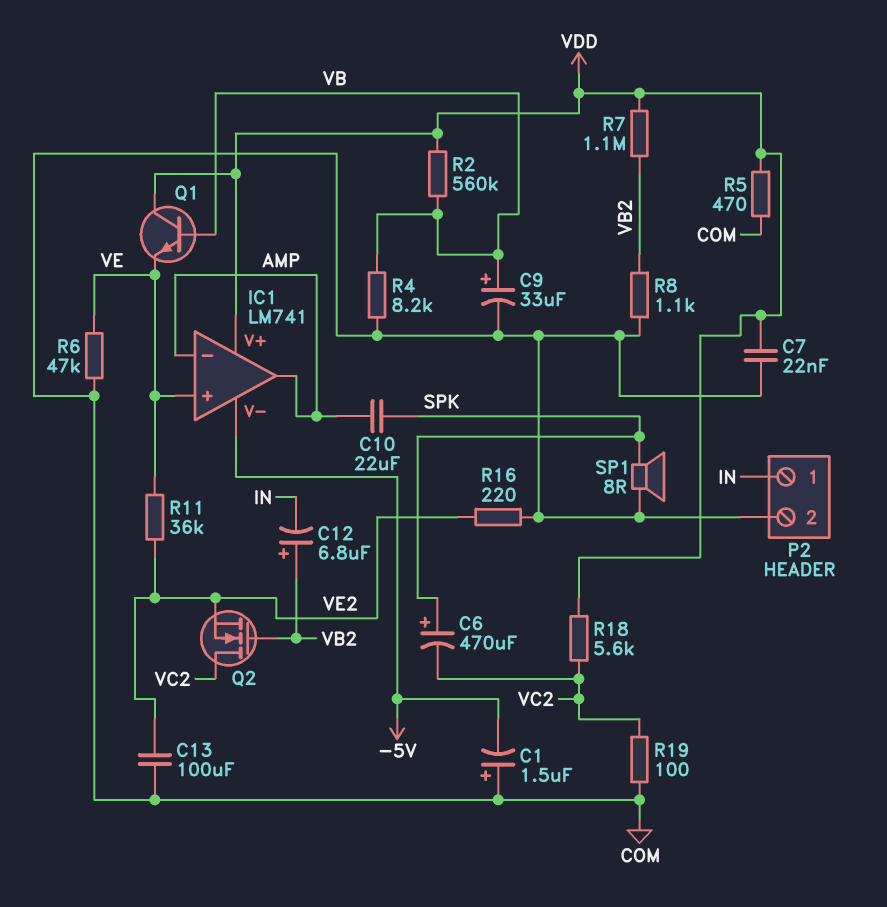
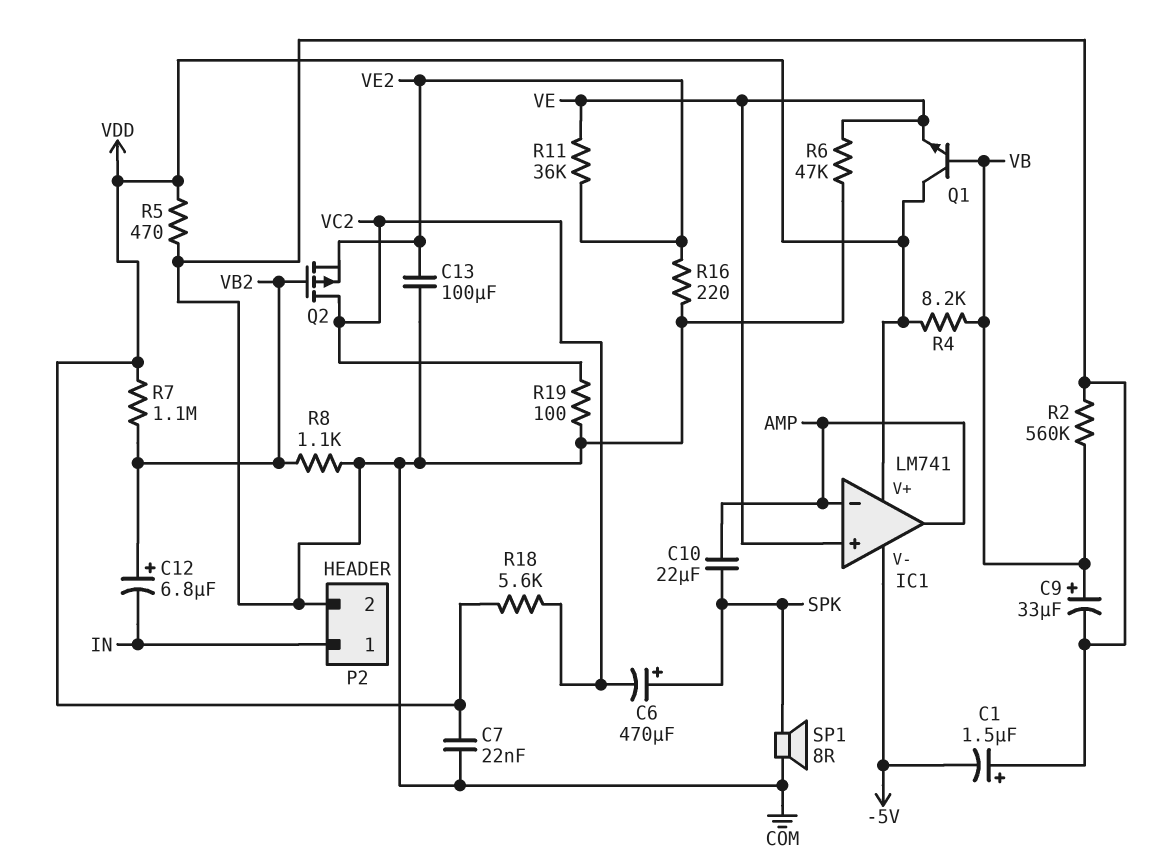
Q2: NMOS (G VB2, D VC2, S VE2) -> PMOS (G VB2, D VC2, S VE2)
R2: 560k (VB, VDD) -> 560k (COM, VB)
R4: 8.2k (COM, VB) -> 8.2k (VB, VDD)

